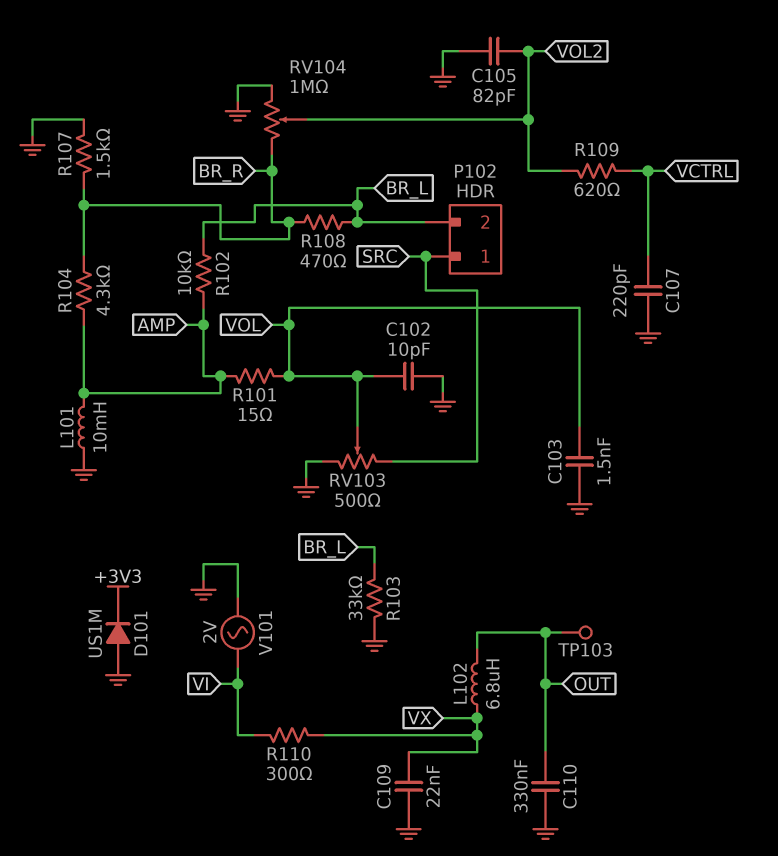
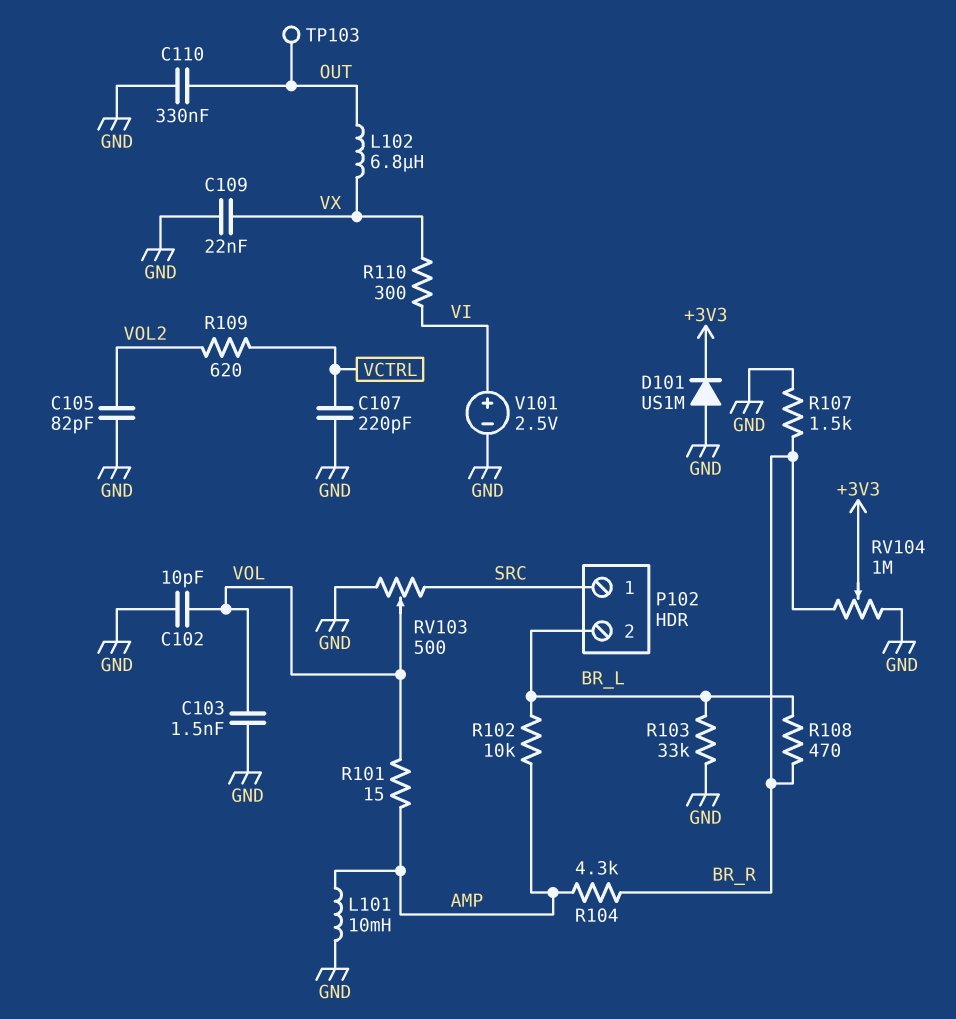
RV104: 1M (BR_R, GND, wiper VOL2) -> 1M (BR_R, GND, wiper +3V3)
V101: AC 2V (GND, VI) -> 2.5V (plus VI, minus GND)

